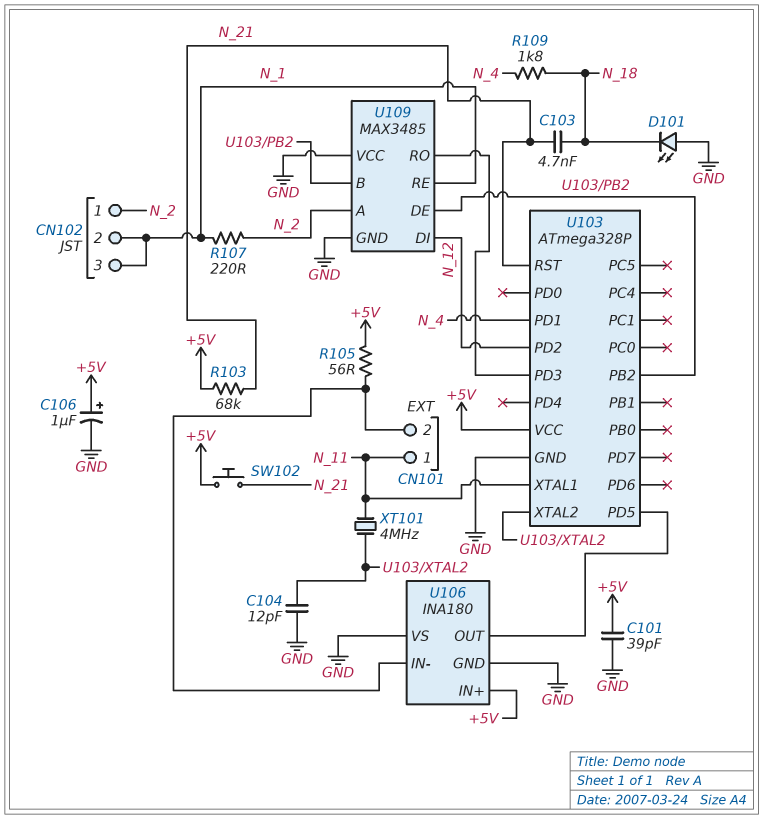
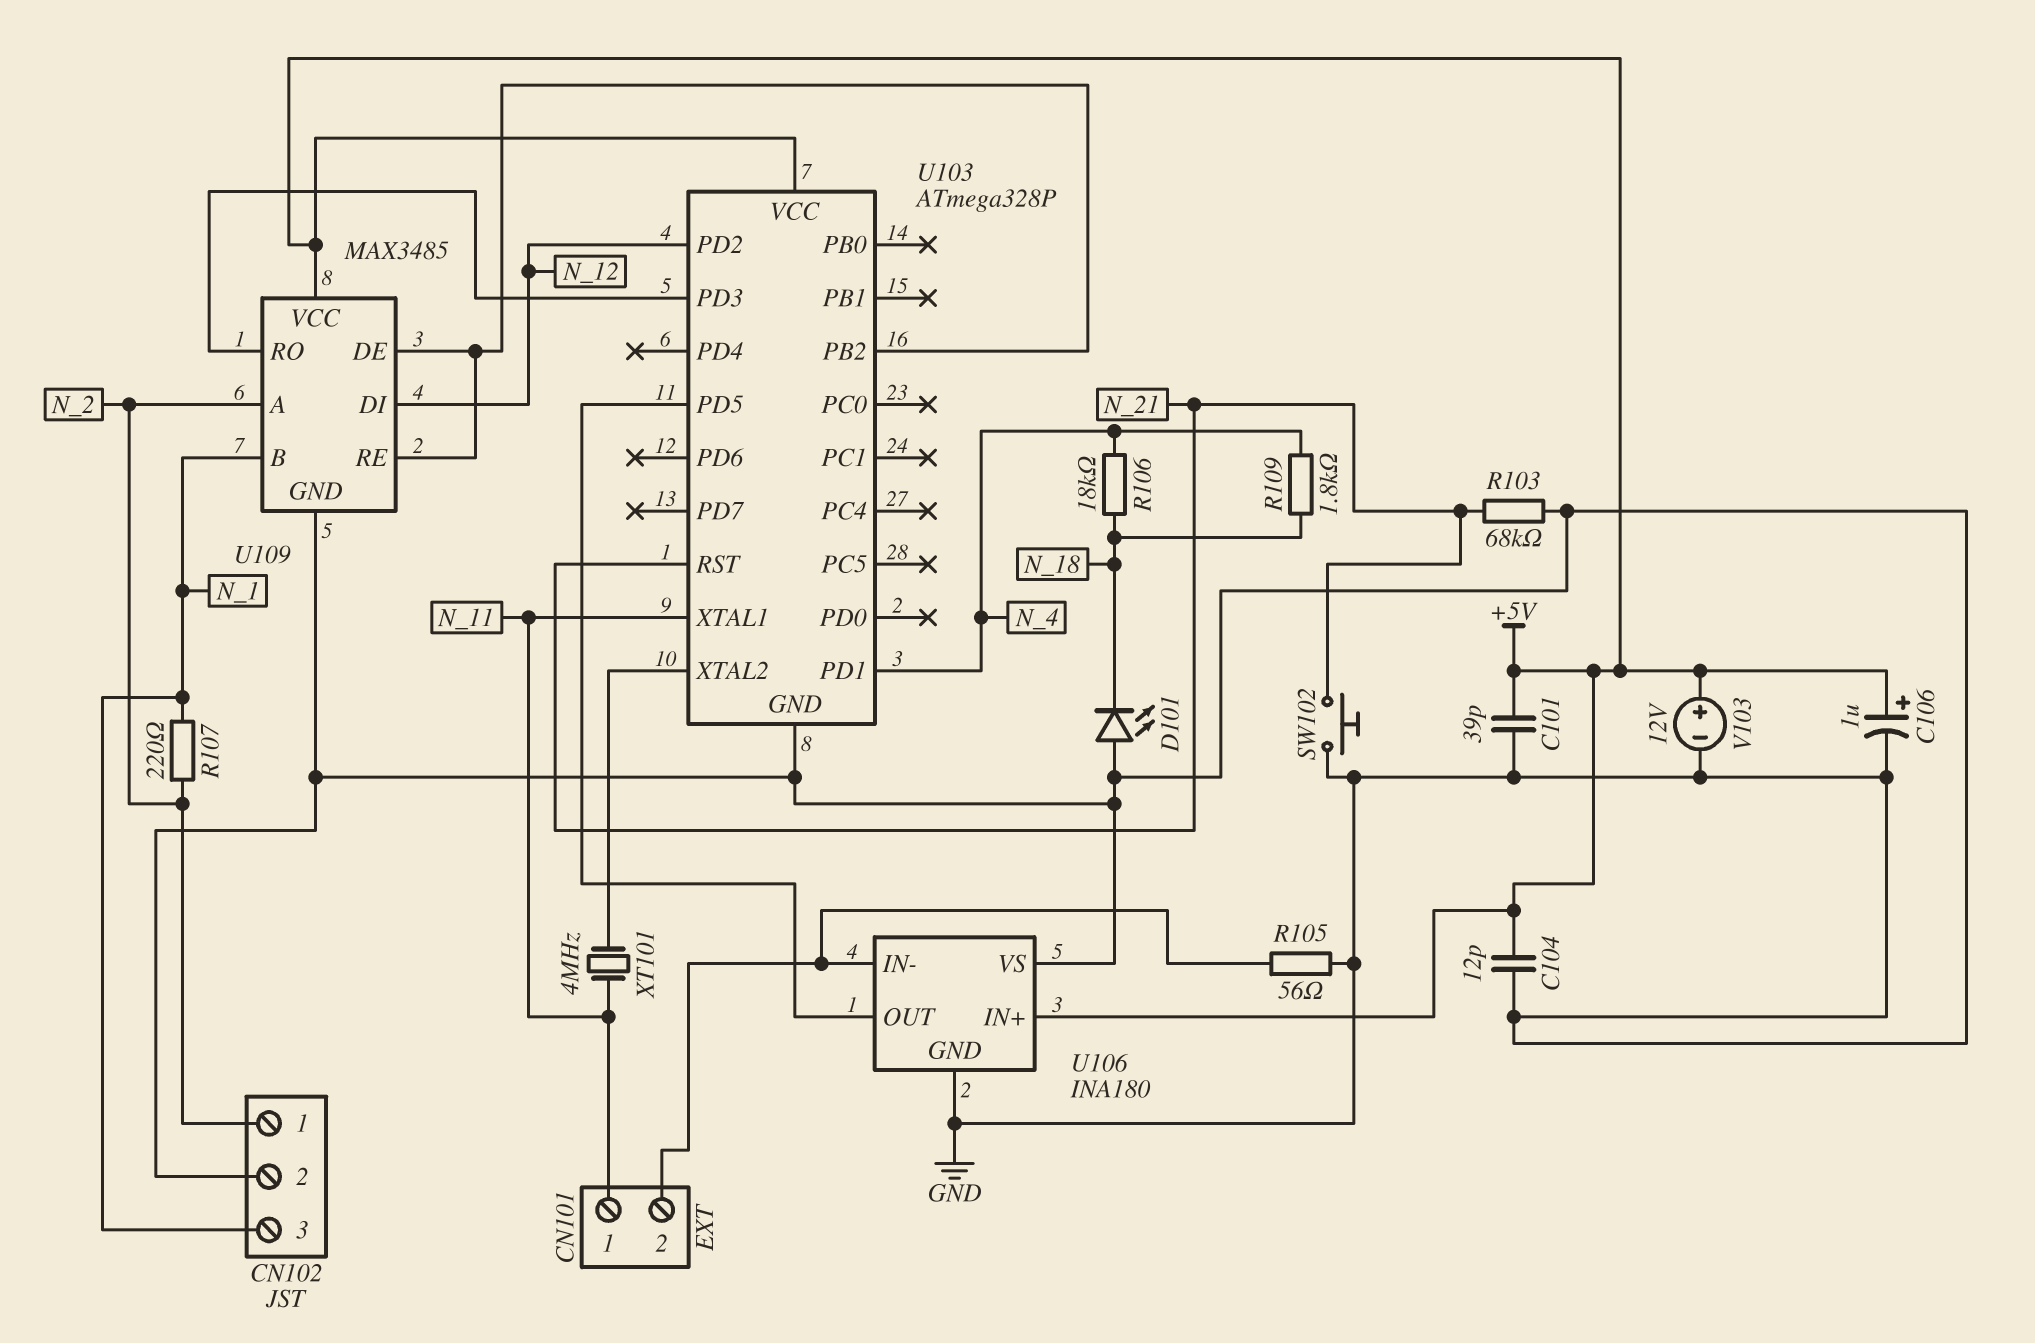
C103: 4.7nF (N_18, N_21) -> none
C104: 12pF (GND, U103/XTAL2) -> 12pF (+5V, GND)
CN102 pin 2: N_1 -> GND
R103: 68k (+5V, N_21) -> 68k (GND, N_21)
R105: 56 (+5V, CN101/2) -> 56 (CN101/2, GND)
R106: none -> 18k (N_4, N_18)
SW102: button (+5V, N_21) -> button (GND, N_21)
U109 pin B: U103/PB2 -> N_1
U109 pin RE: N_1 -> U103/PB2
U109 pin VCC: GND -> +5V
V103: none -> 12V (plus +5V, minus GND)

